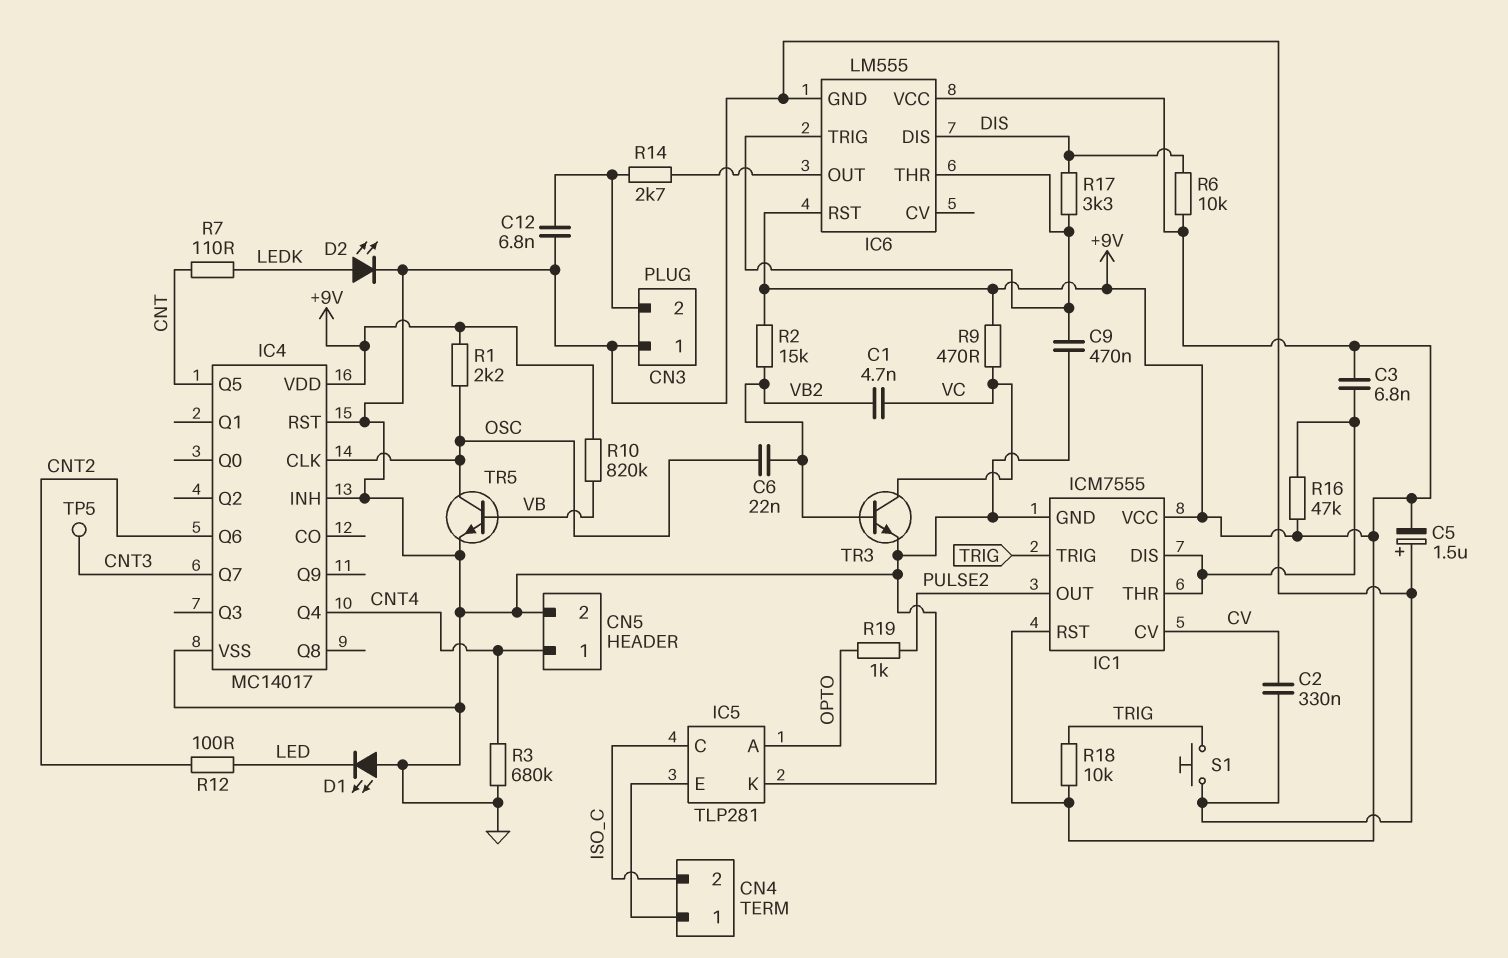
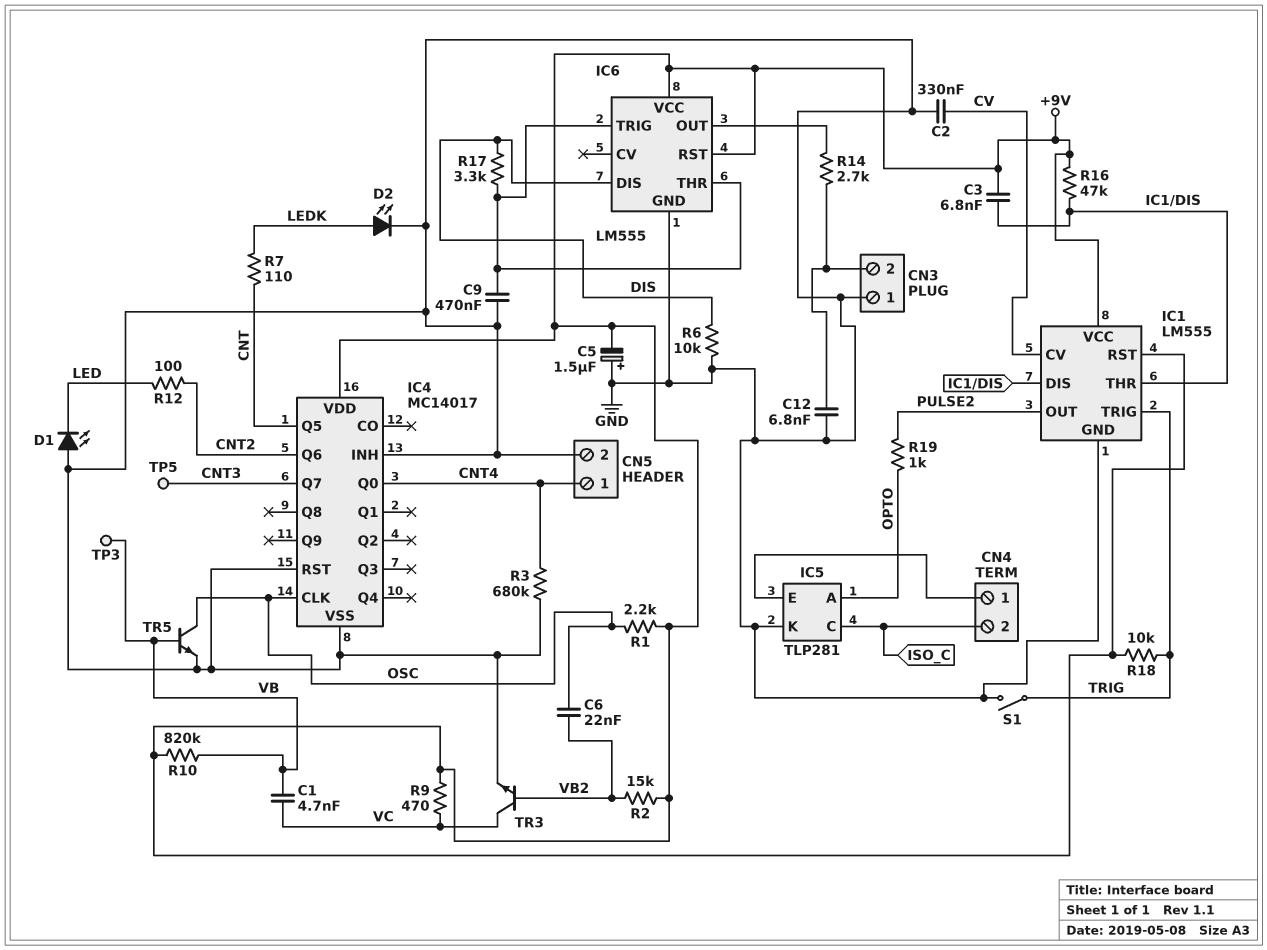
C1: 4.7nF (VB2, VC) -> 4.7nF (VB, VC)
IC1: ICM7555 -> LM555
IC4 pin Q0: none -> CNT4
IC4 pin Q4: CNT4 -> none
R6: 10k (+9V, DIS) -> 10k (DIS, GND)
S1: button (GND, TRIG) -> switch (GND, TRIG)
TP3: none -> test point (VB)

